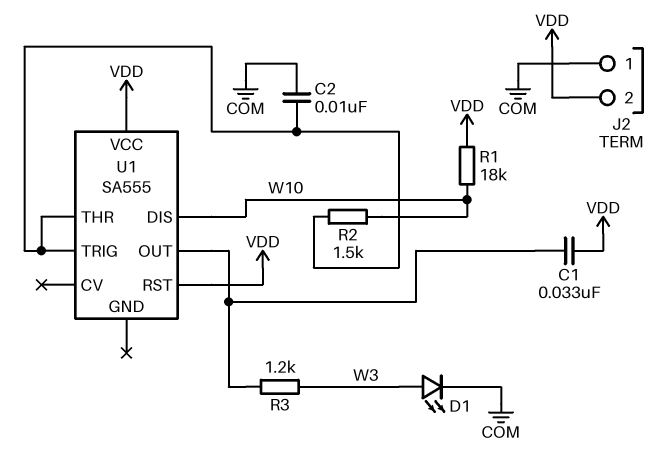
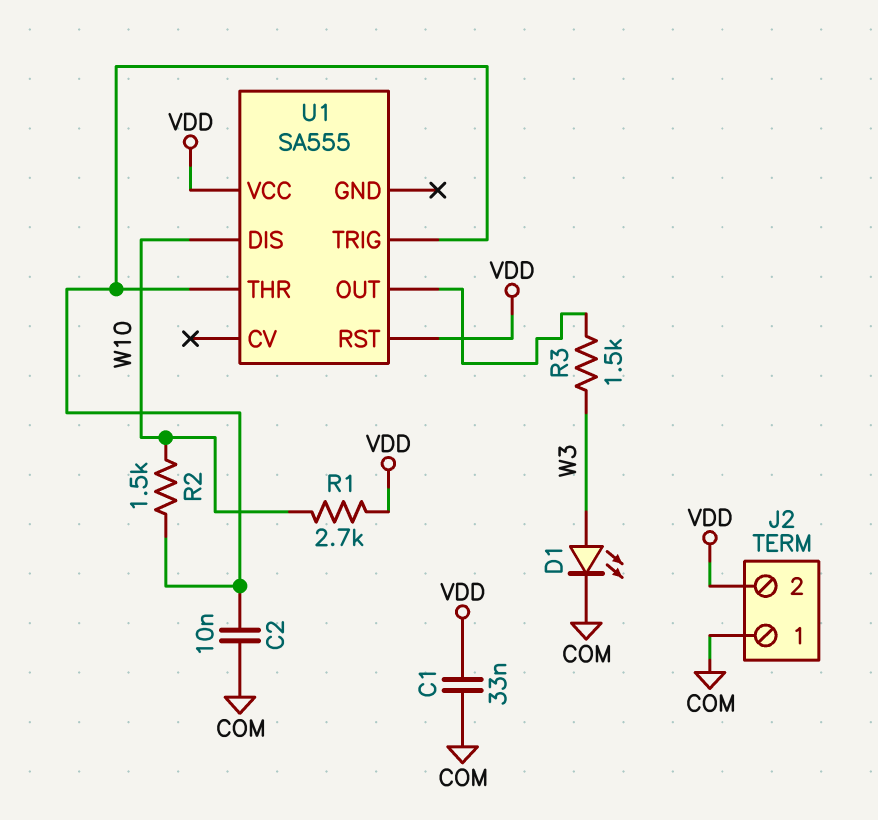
C1: 33nF (U1/OUT, VDD) -> 33nF (COM, VDD)
R1: 18k (VDD, W10) -> 2.7k (VDD, W10)
R3: 1.2k (U1/OUT, W3) -> 1.5k (U1/OUT, W3)

